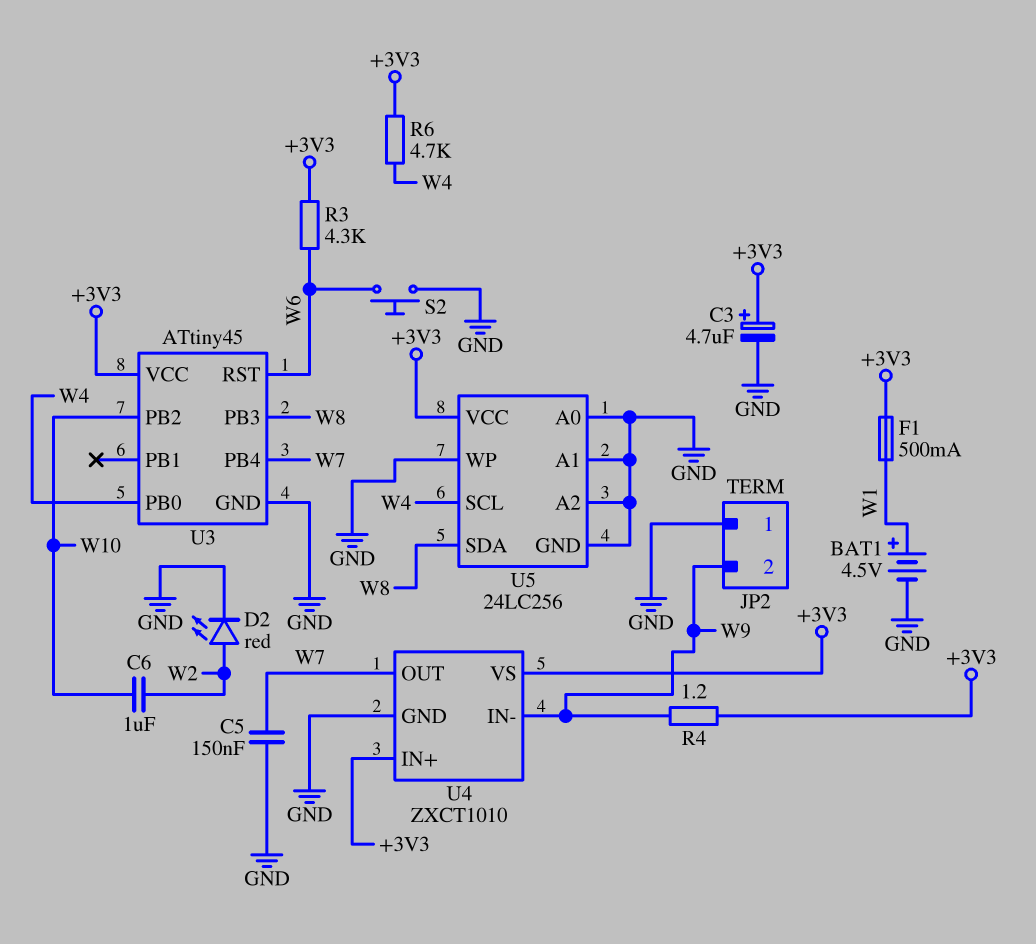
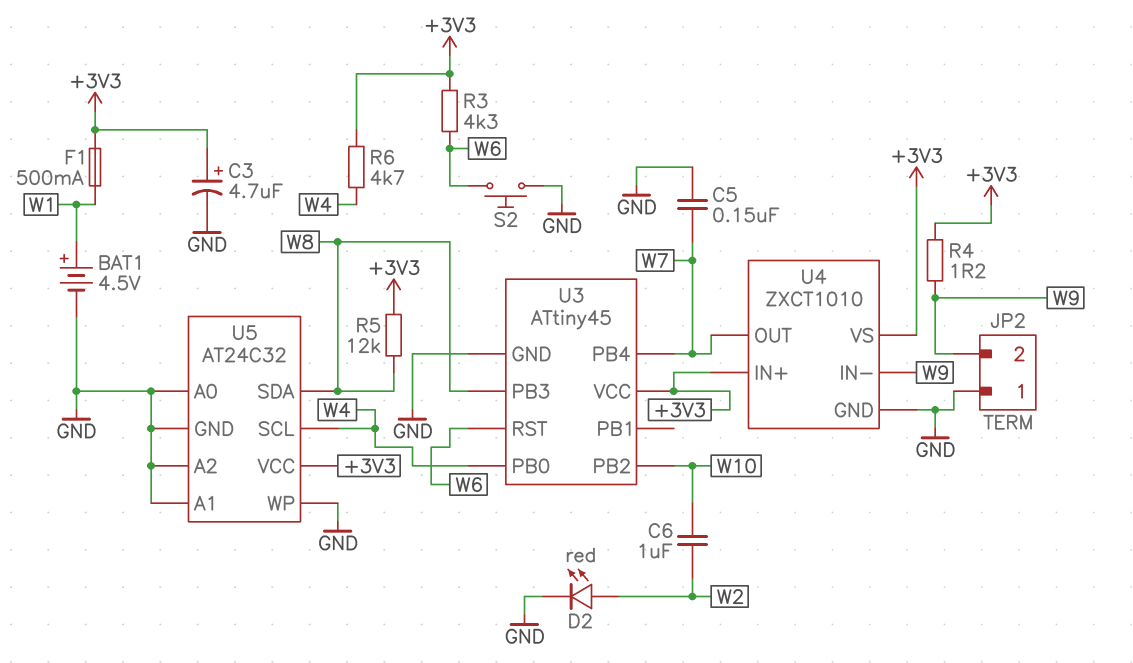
R5: none -> 12k (+3V3, W8)
U5: 24LC256 -> AT24C32

